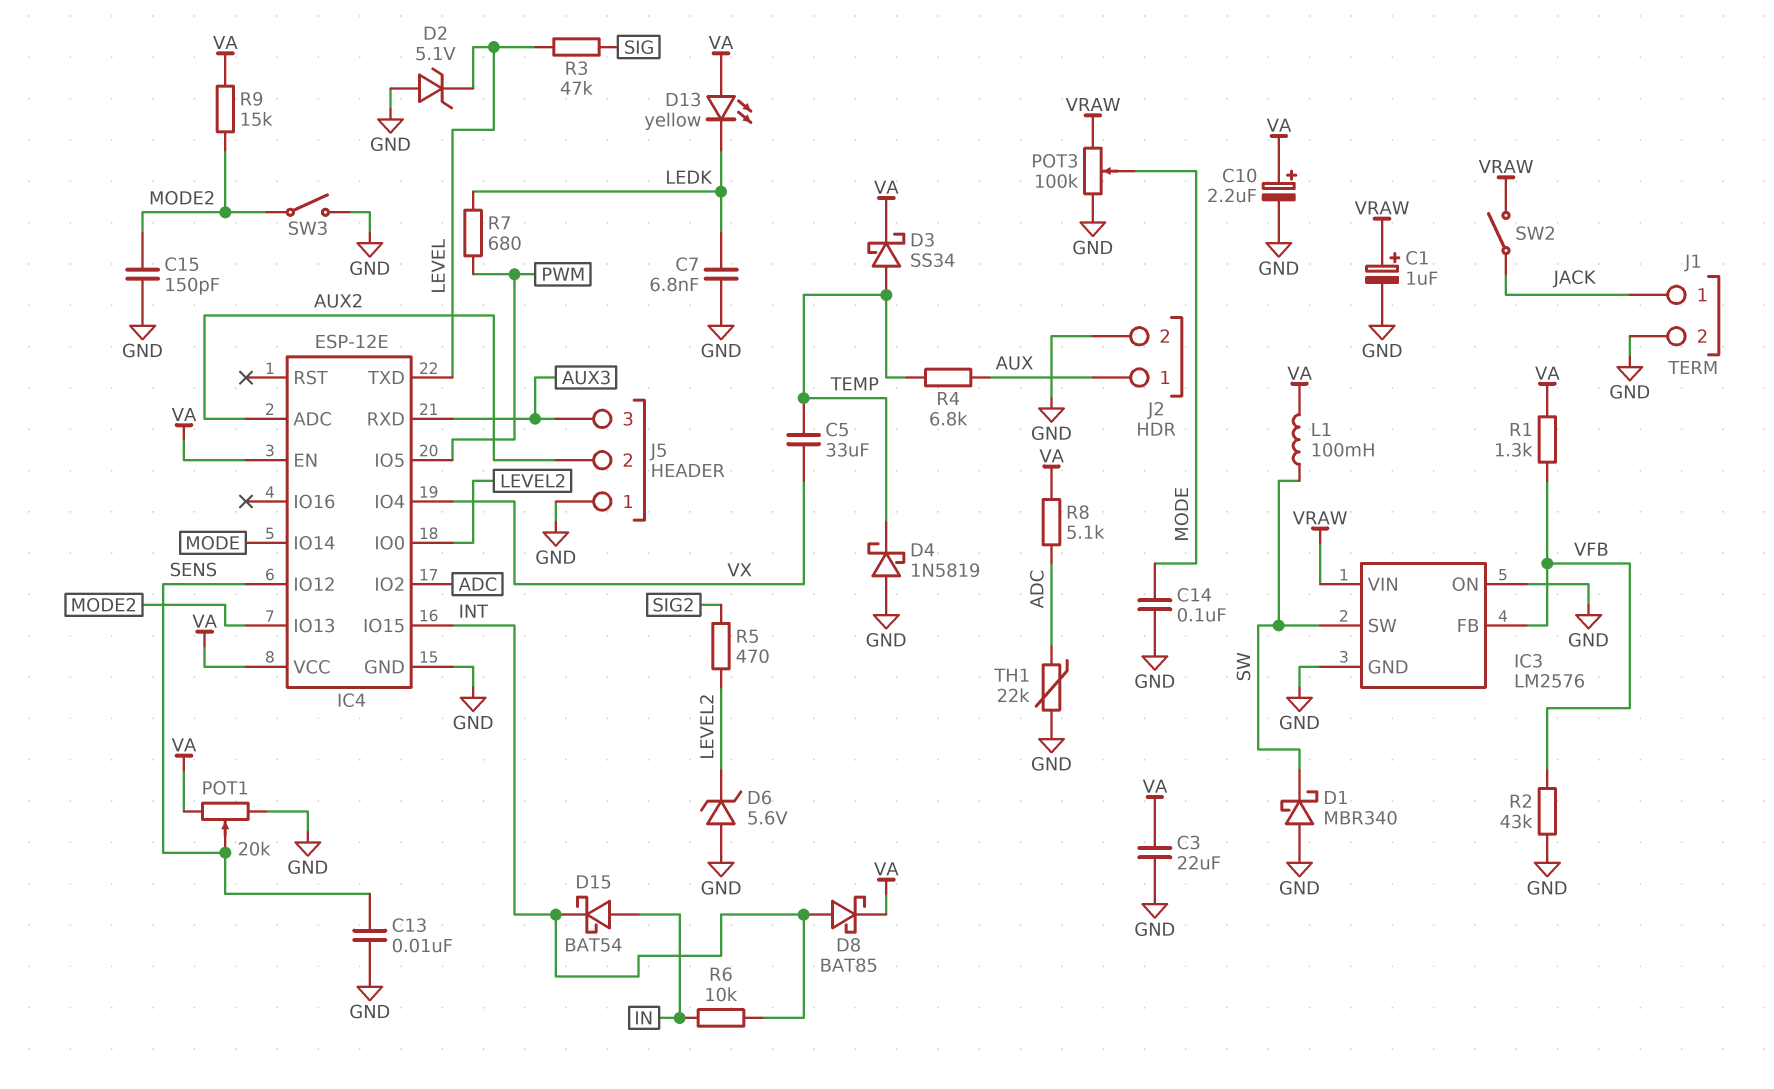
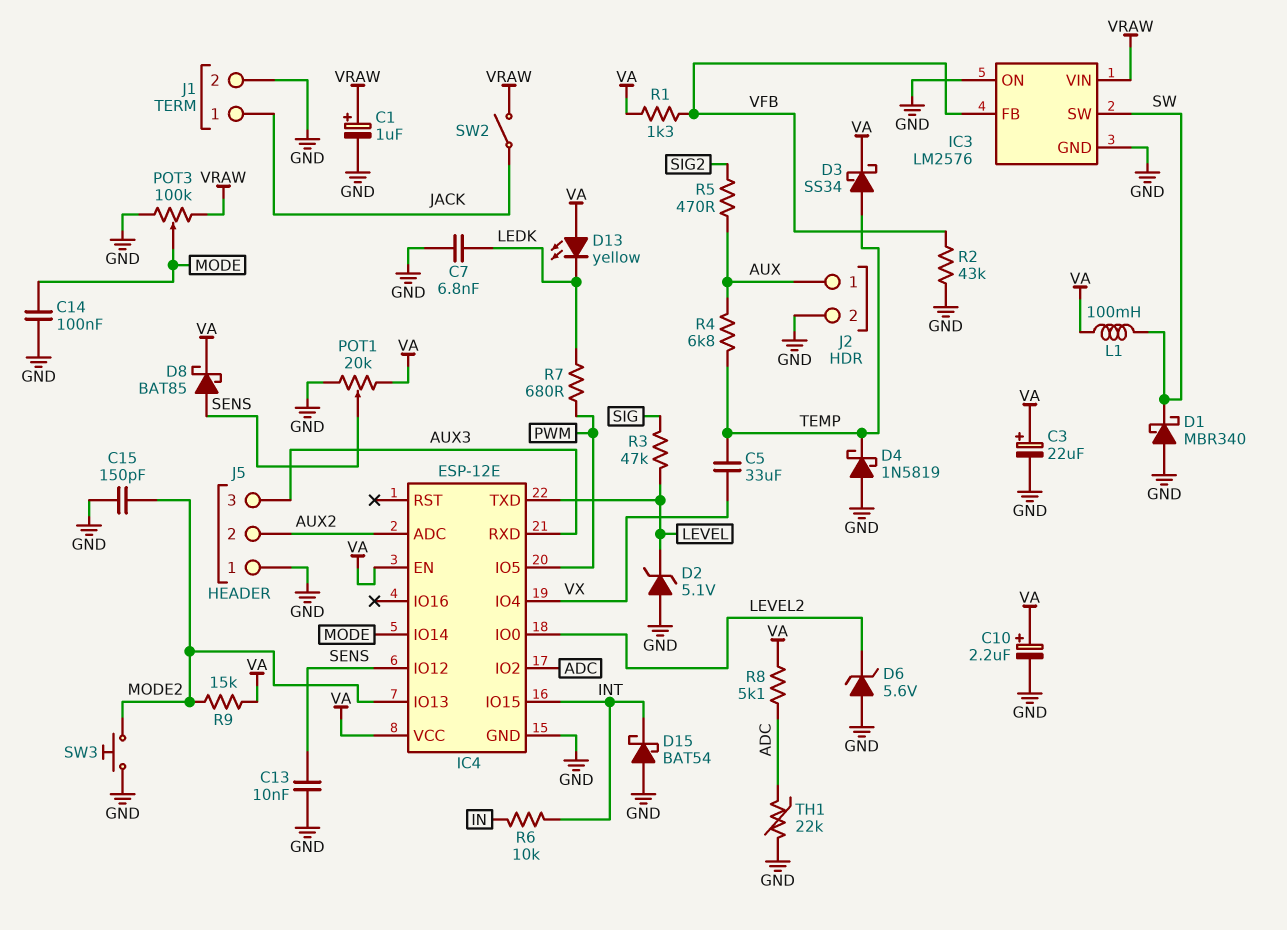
C3: 22uF (GND, VA) -> 22uF (plus VA, minus GND)
D8: schottky BAT85 (A INT, K VA) -> schottky BAT85 (A SENS, K VA)
D15: schottky BAT54 (A IN, K INT) -> schottky BAT54 (A GND, K INT)
R5: 470 (LEVEL2, SIG2) -> 470 (AUX, SIG2)
SW3: switch (GND, MODE2) -> button (GND, MODE2)

